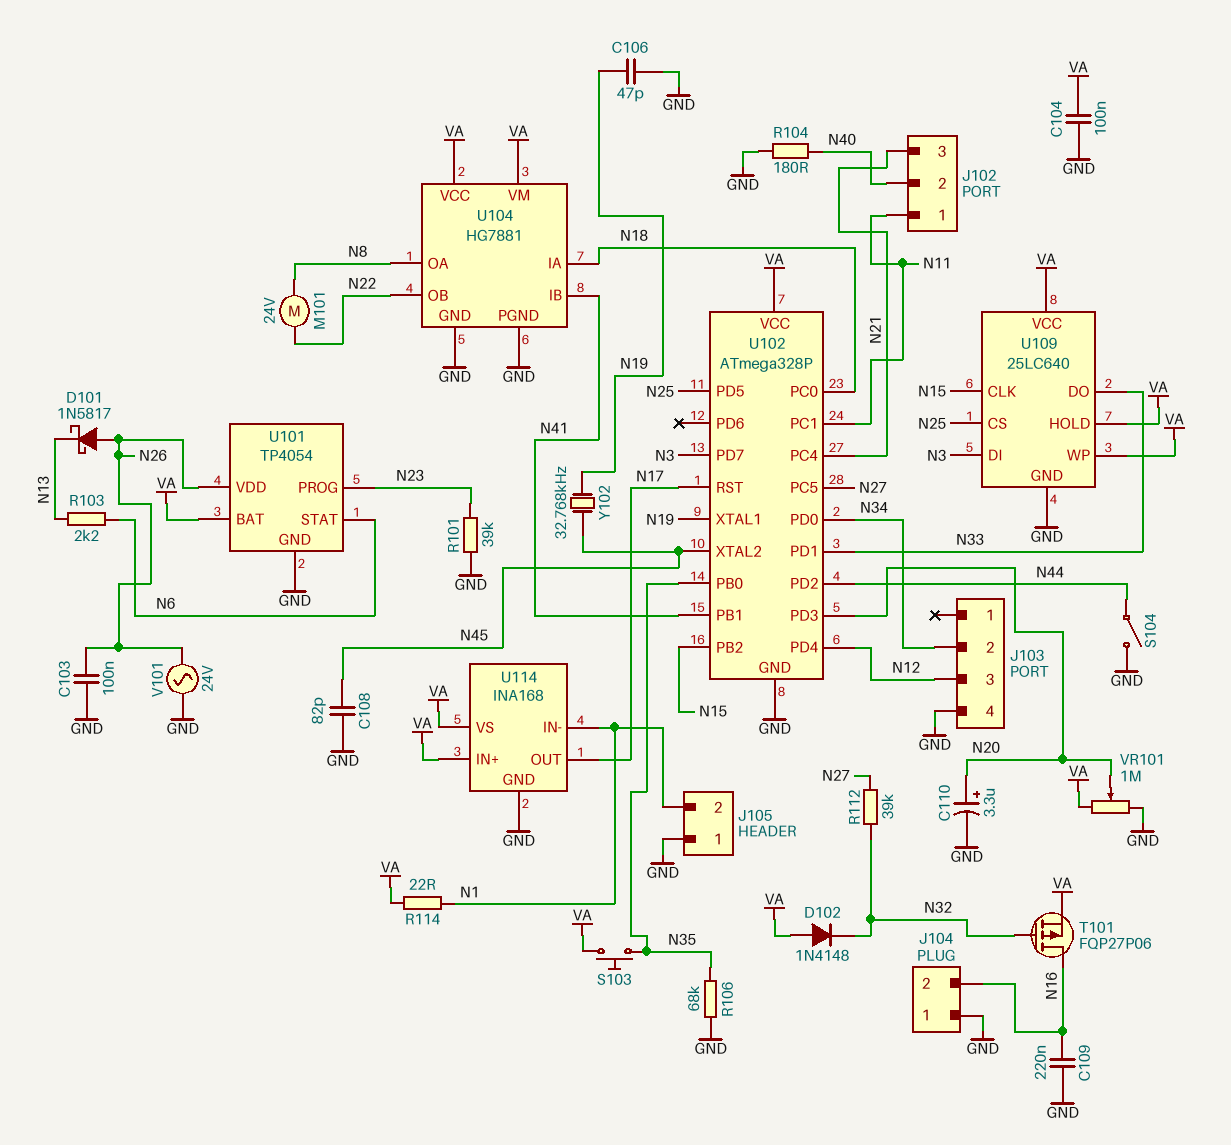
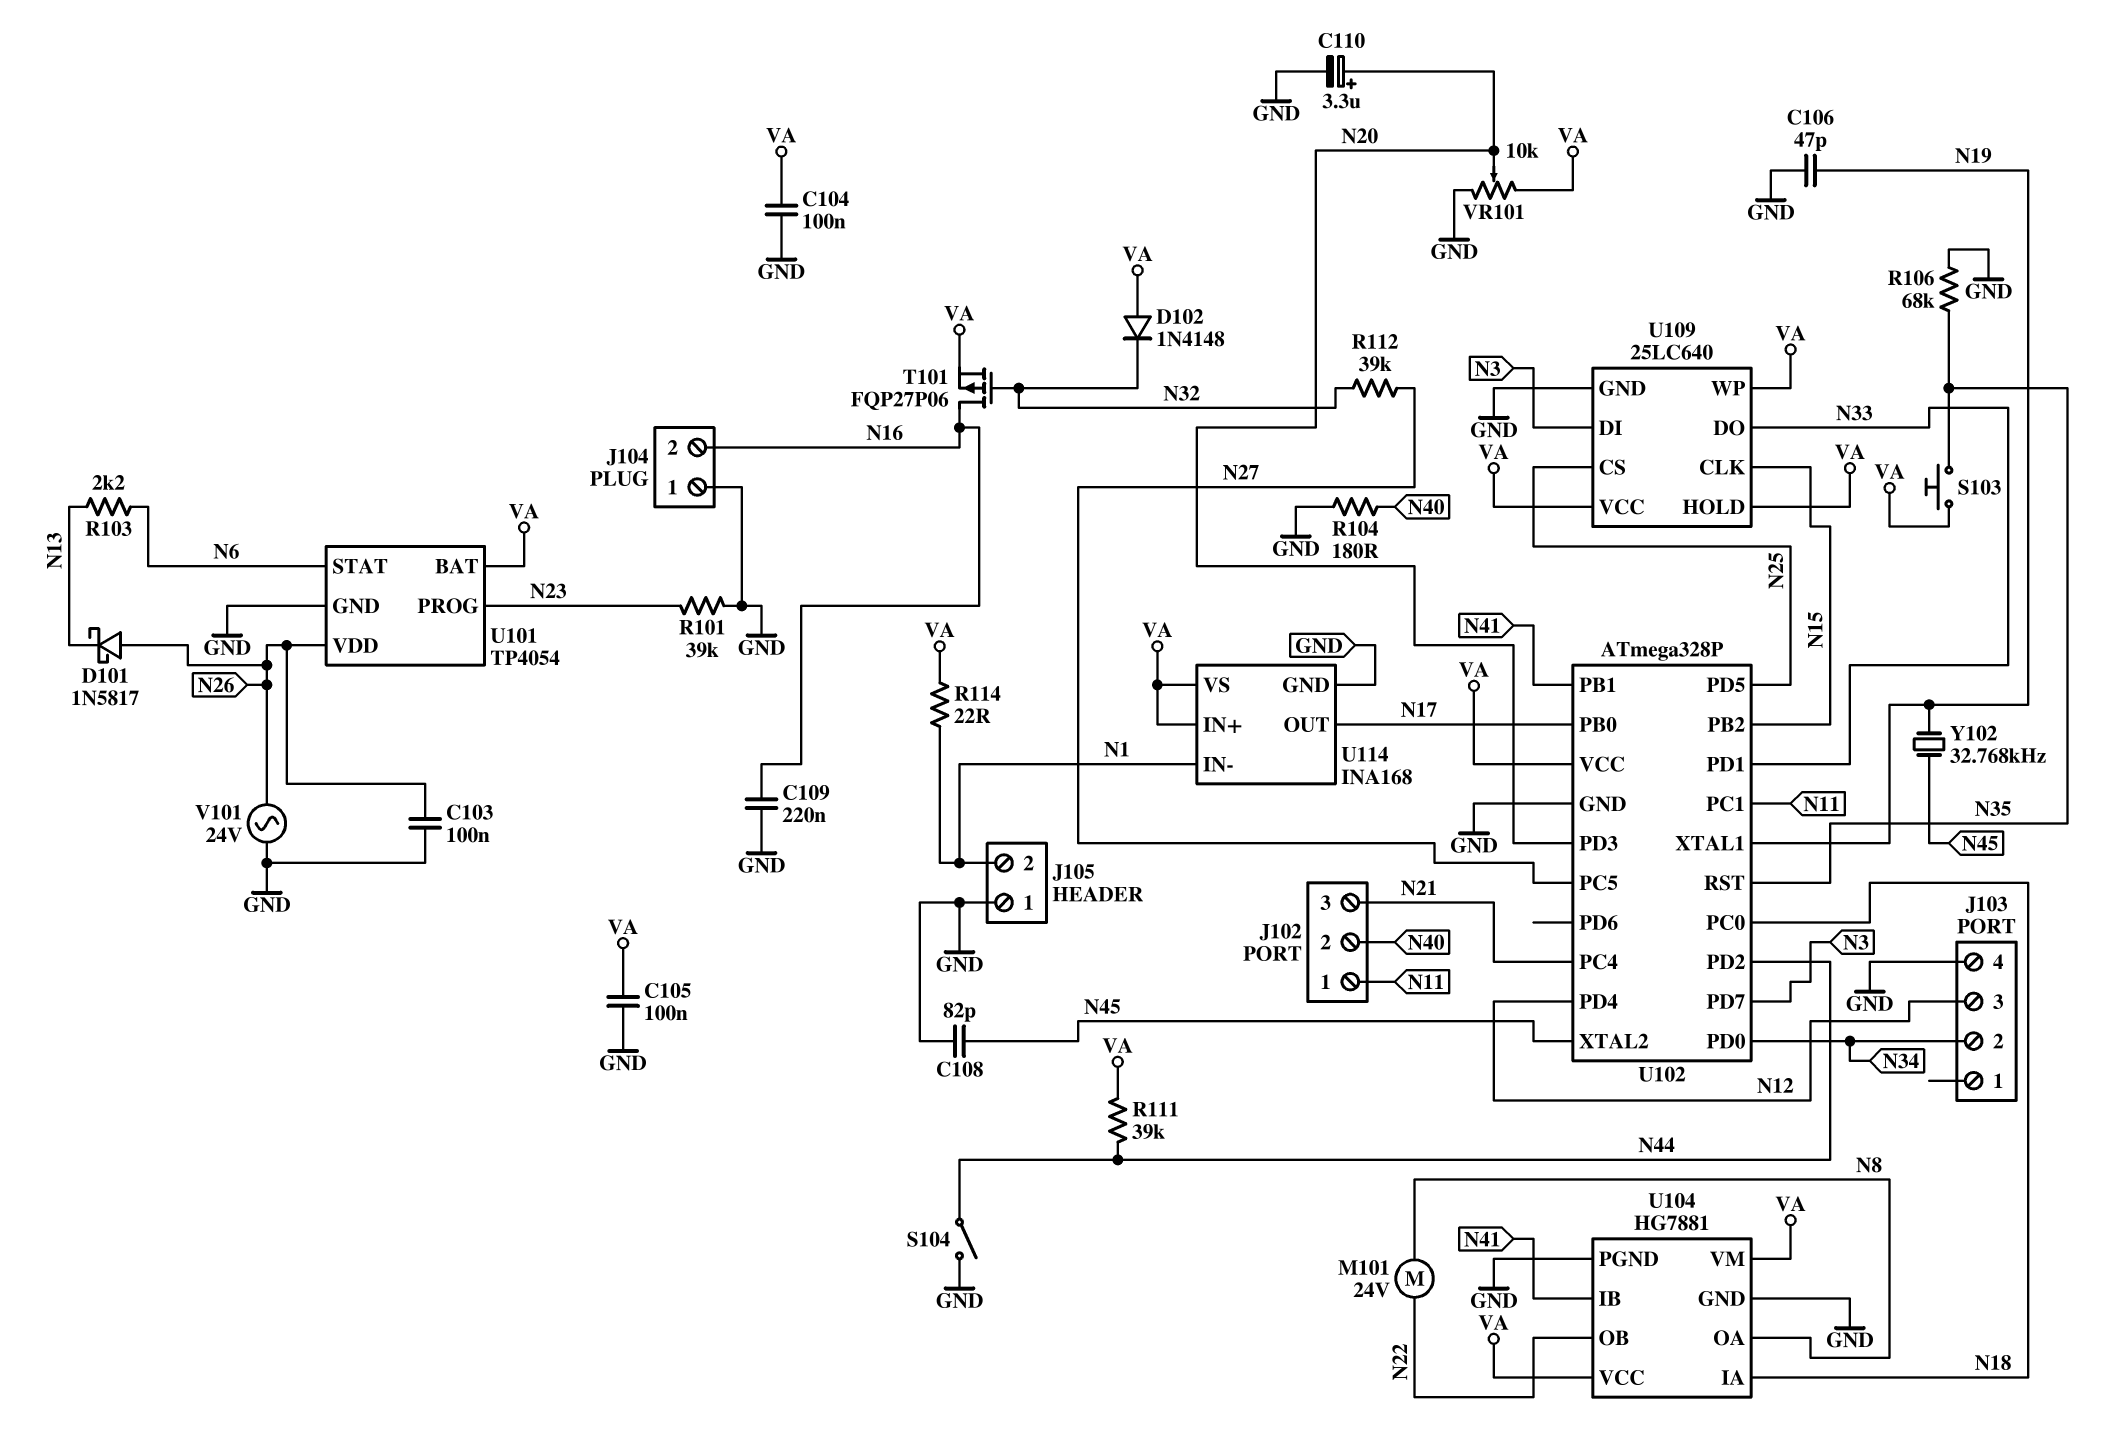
C105: none -> 100nF (GND, VA)
R111: none -> 39k (N44, VA)
U102 pin PB0: N35 -> N17
U102 pin RST: N17 -> N35
VR101: 1M (GND, VA, wiper N20) -> 10k (GND, VA, wiper N20)

